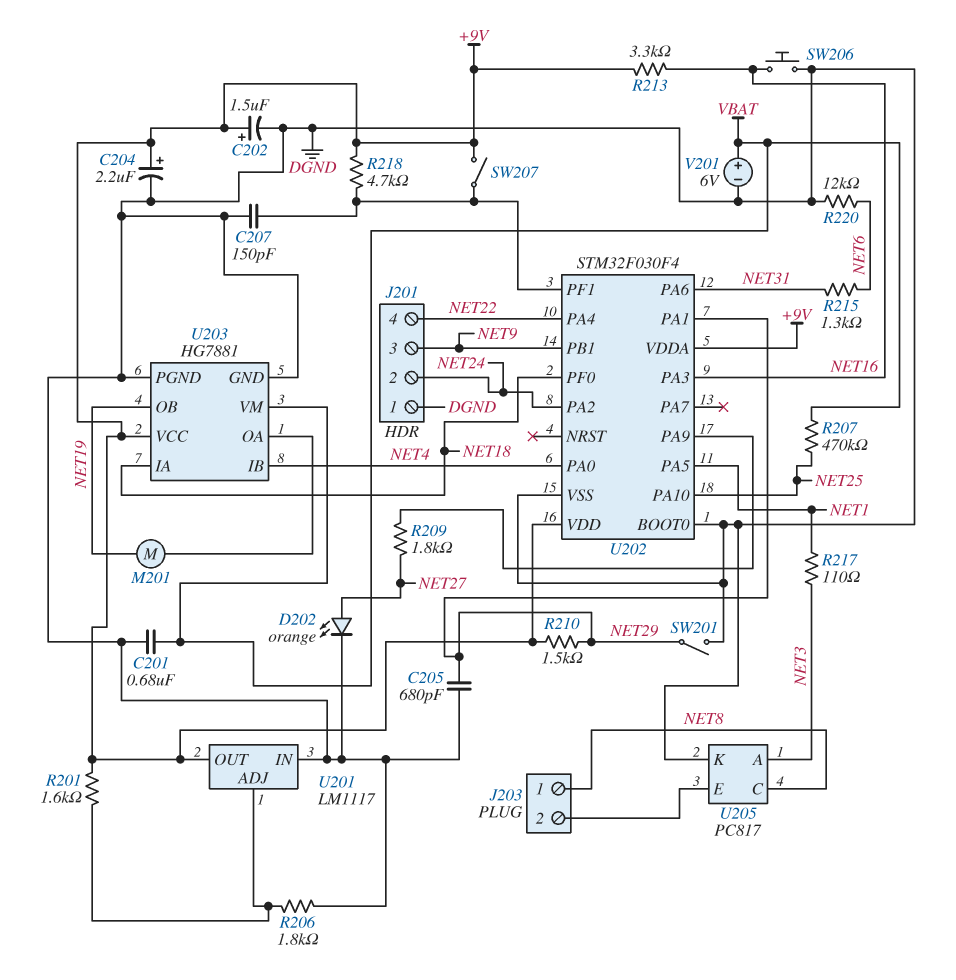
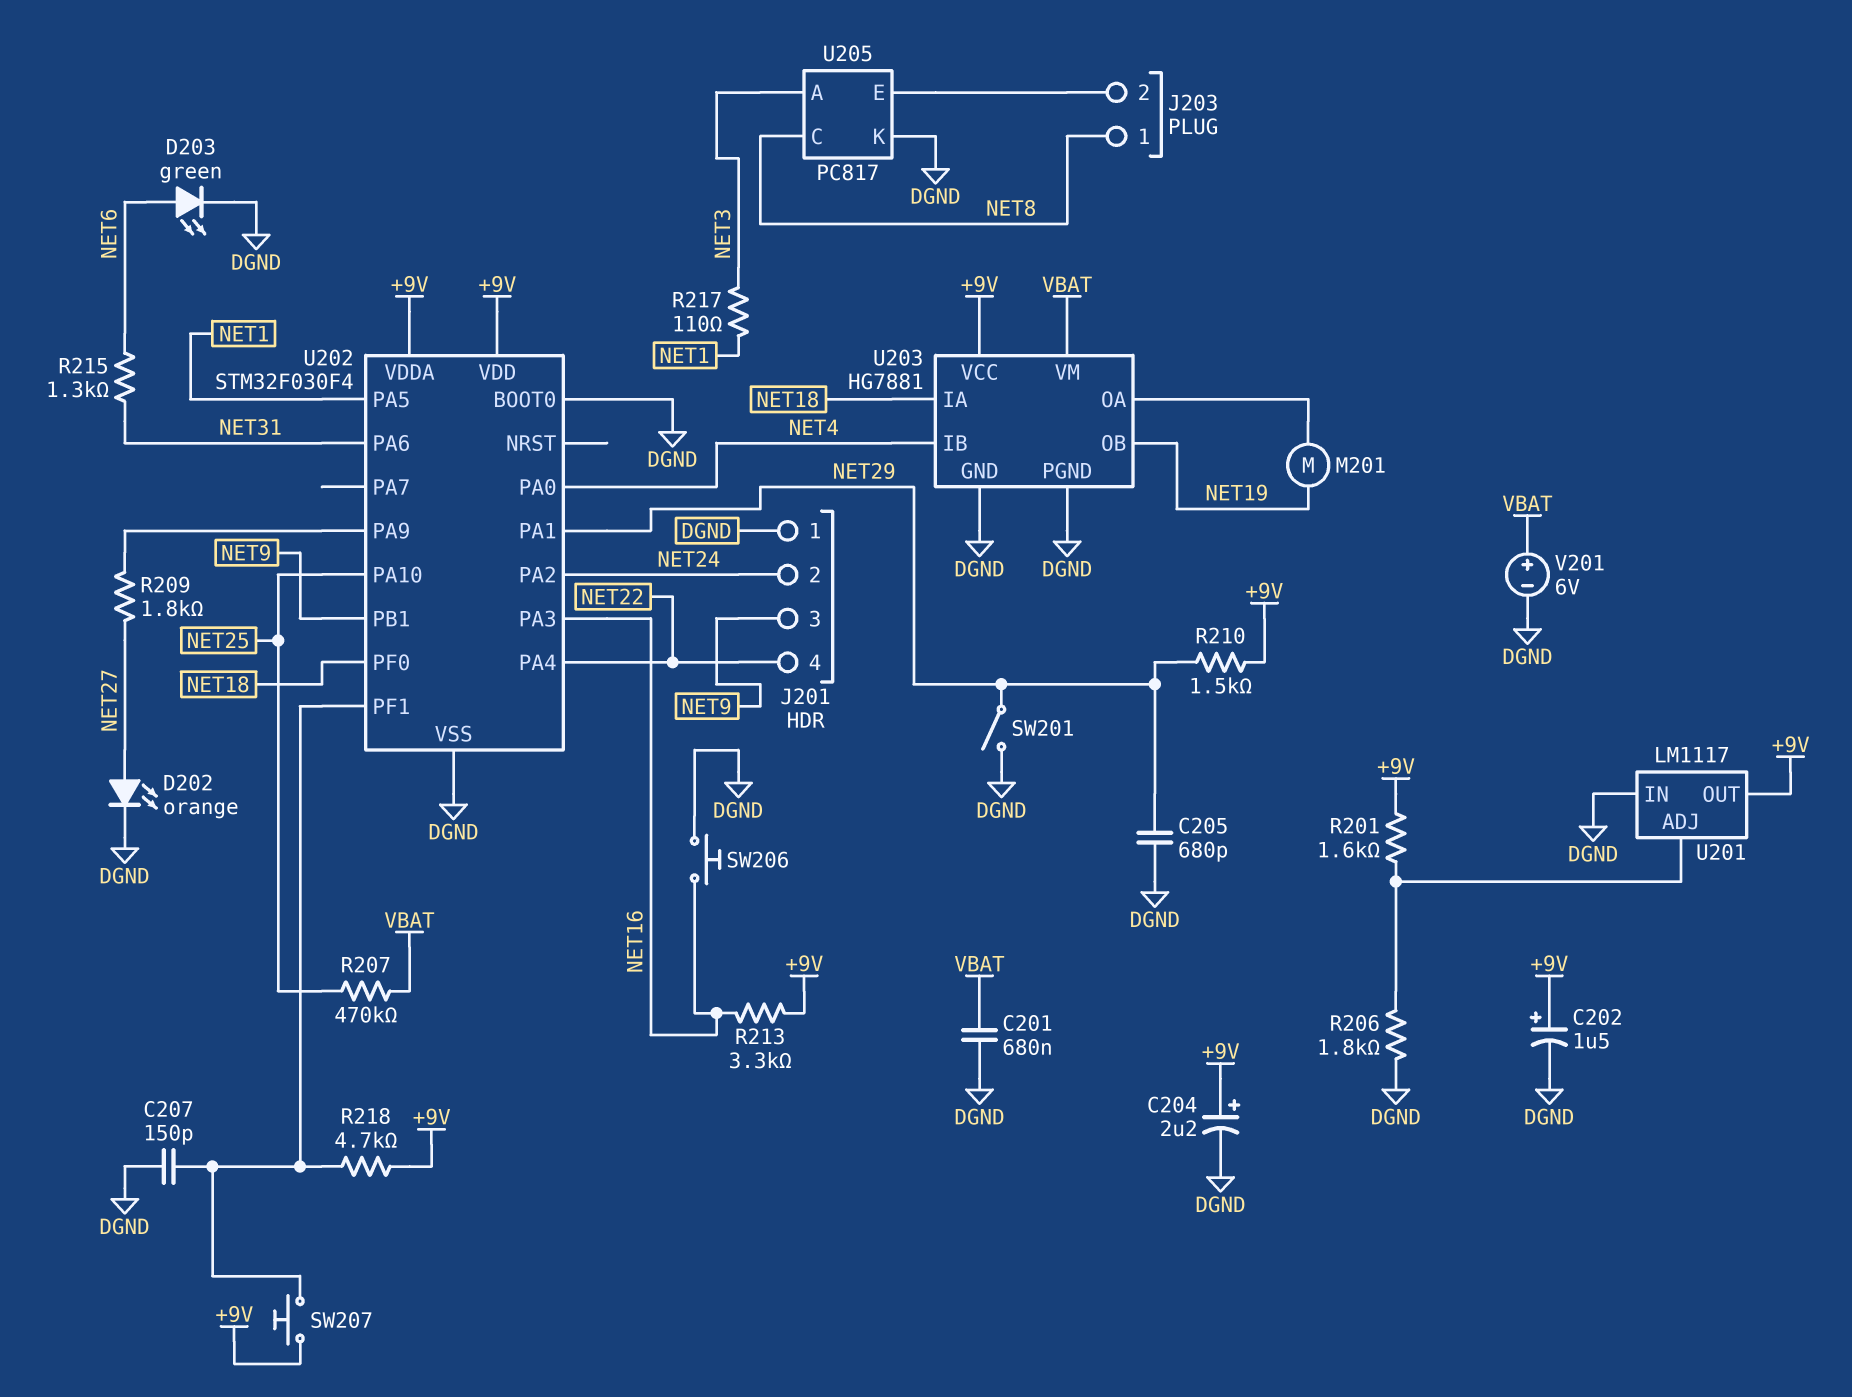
D203: none -> LED green (A NET6, K DGND)
R220: 12k (DGND, NET6) -> none
SW207: switch (+9V, U202/PF1) -> button (+9V, U202/PF1)

